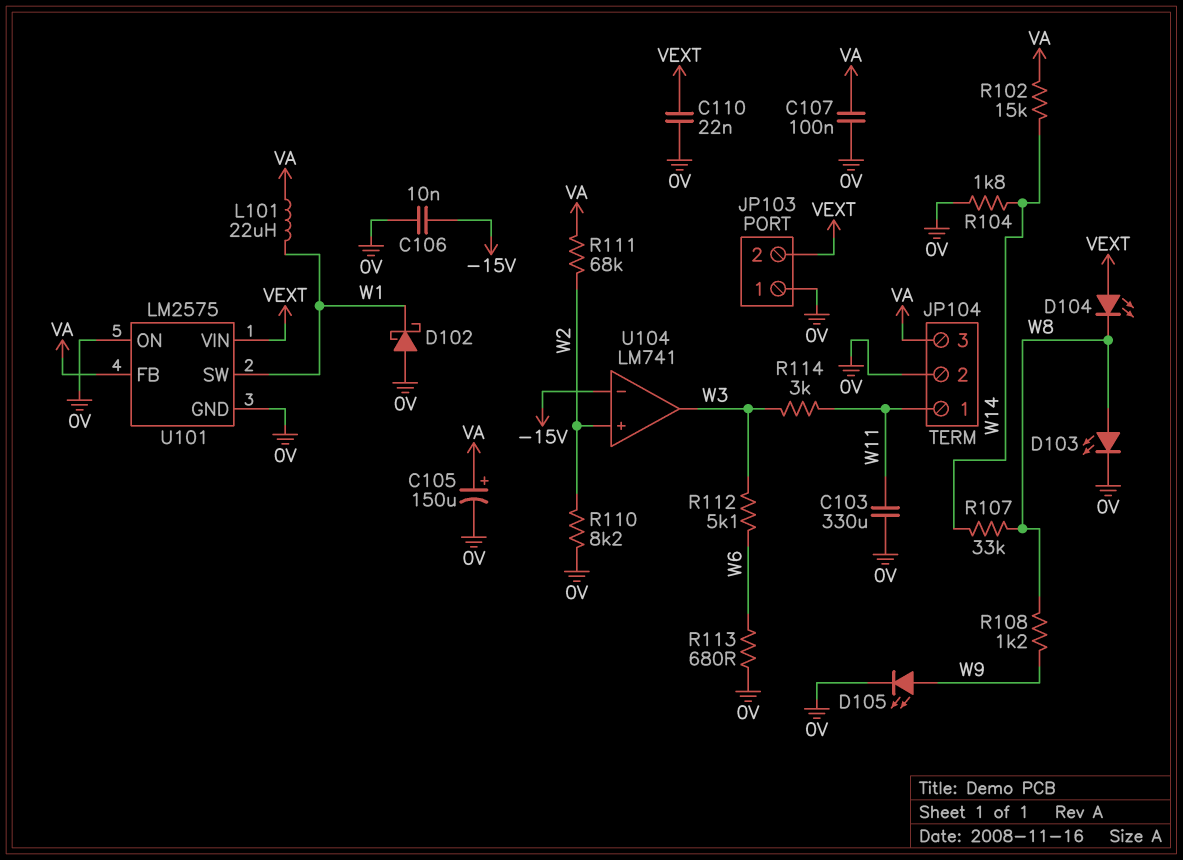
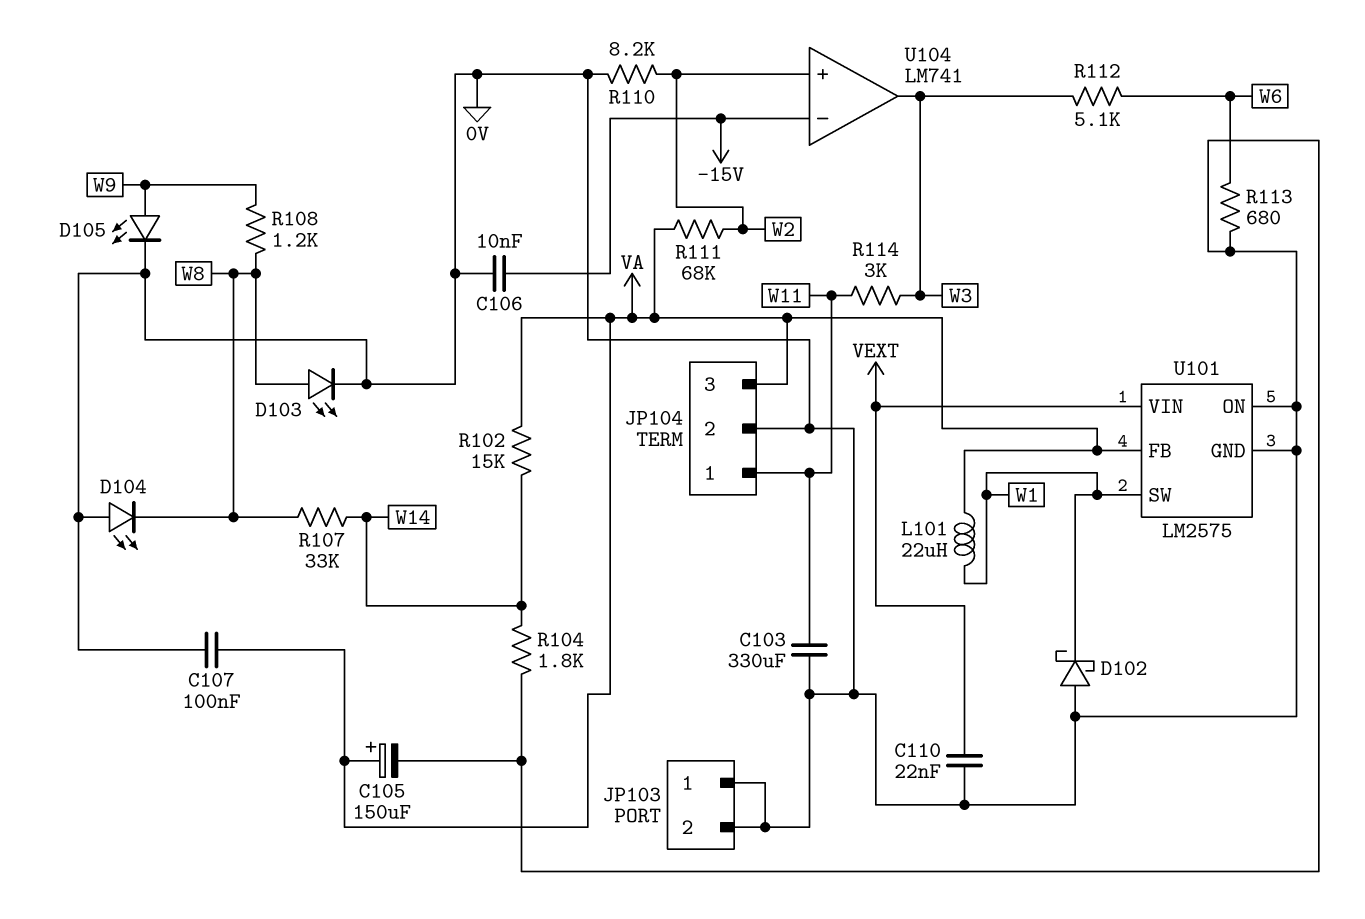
D104: LED (A VEXT, K W8) -> LED (A 0V, K W8)
JP103 pin 2: VEXT -> 0V

